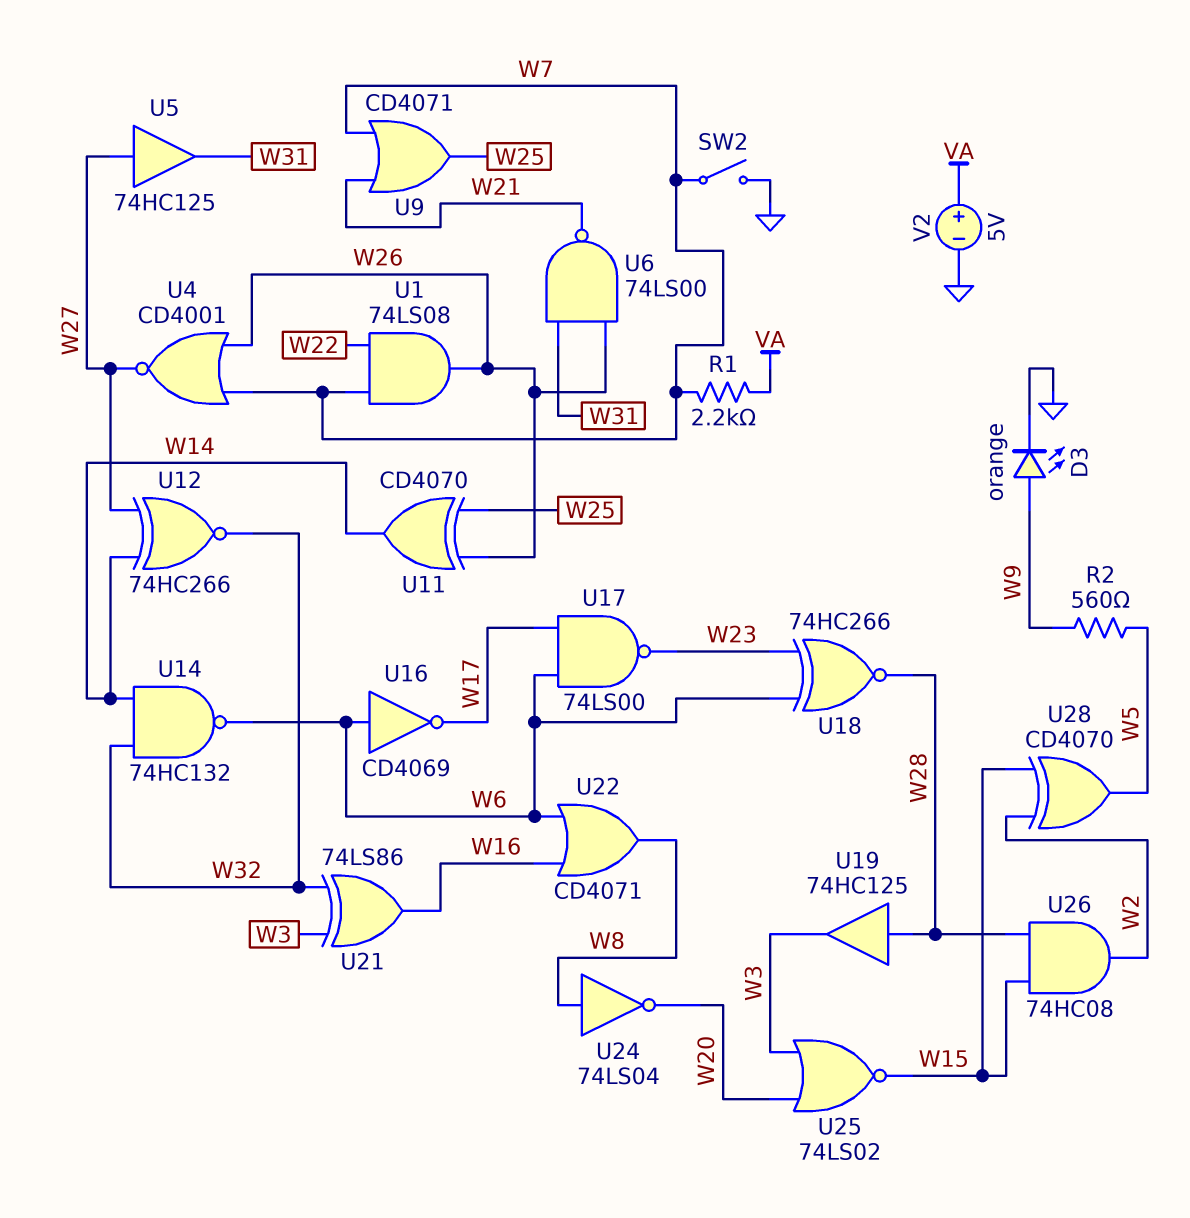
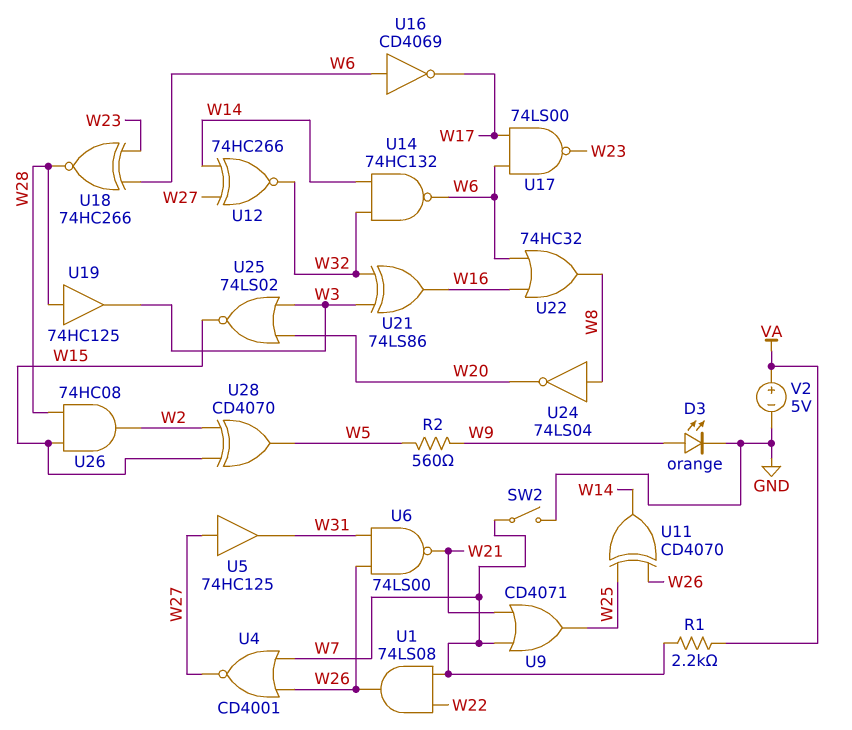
U22: OR CD4071 (in W6, in W16, out W8) -> OR 74HC32 (in W6, in W16, out W8)

